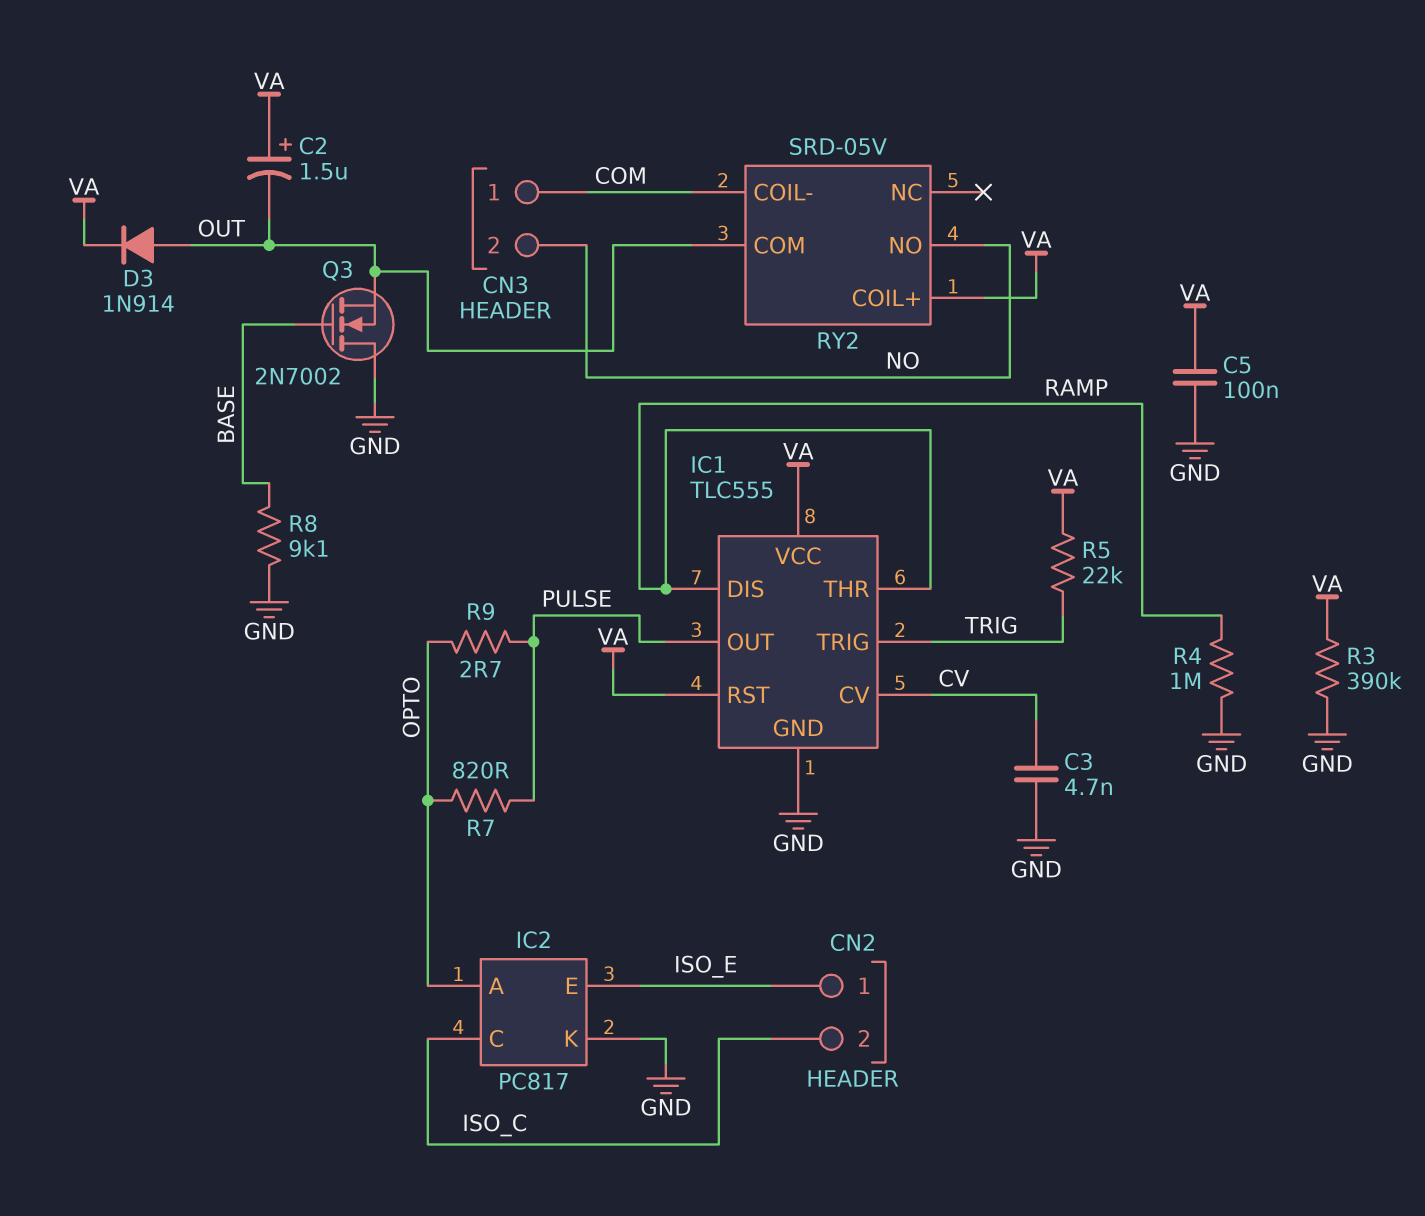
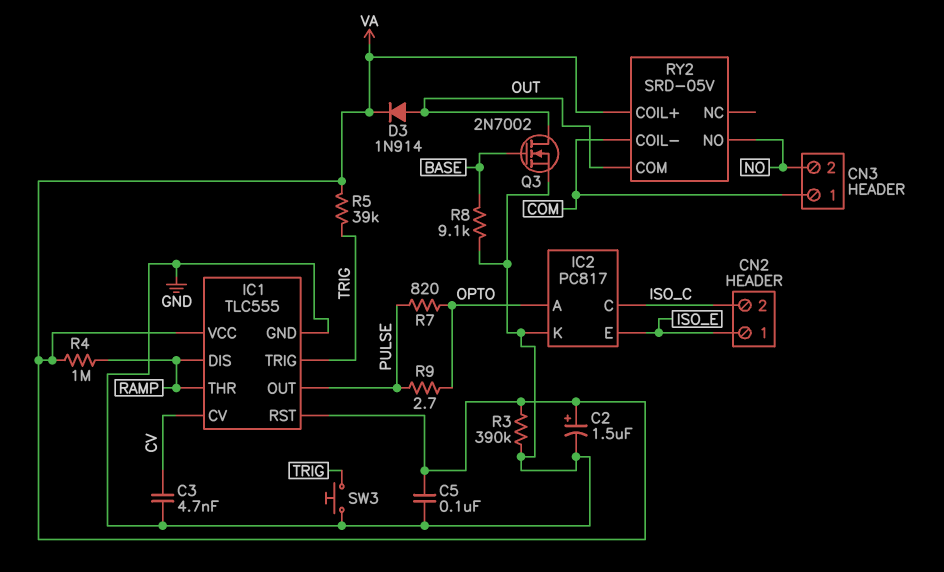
C2: 1.5uF (plus VA, minus OUT) -> 1.5uF (plus VA, minus GND)
Q3: NMOS 2N7002 (G BASE, D GND, S OUT) -> NMOS 2N7002 (G BASE, D OUT, S GND)
R4: 1M (GND, RAMP) -> 1M (RAMP, VA)
R5: 22k (TRIG, VA) -> 39k (TRIG, VA)
SW3: none -> button (GND, TRIG)

